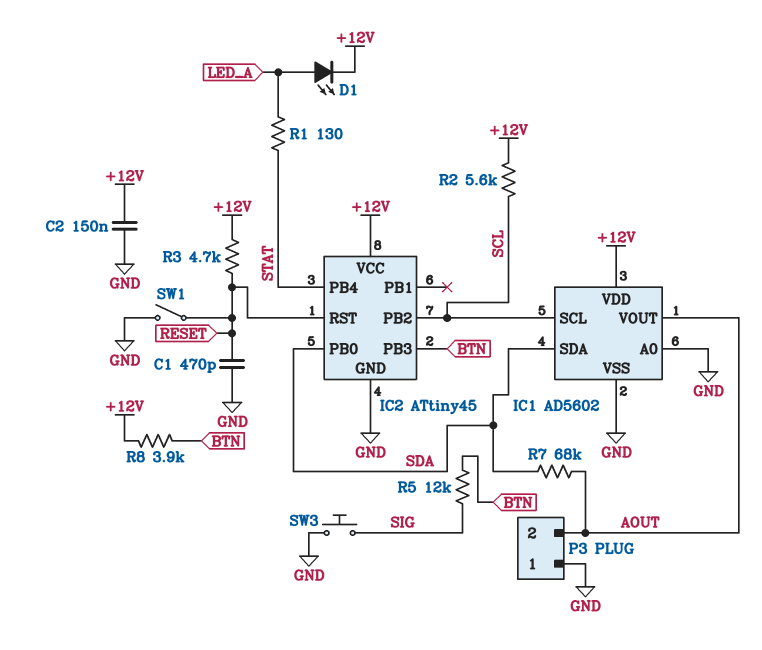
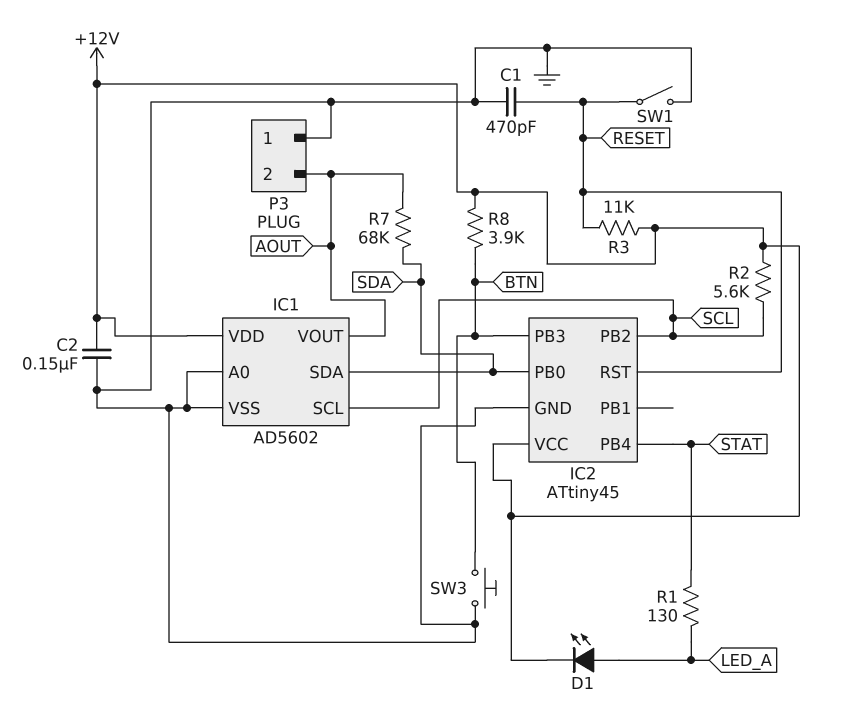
R3: 4.7k (+12V, RESET) -> 11k (+12V, RESET)
R5: 12k (BTN, SIG) -> none
SW3: button (GND, SIG) -> button (BTN, GND)

